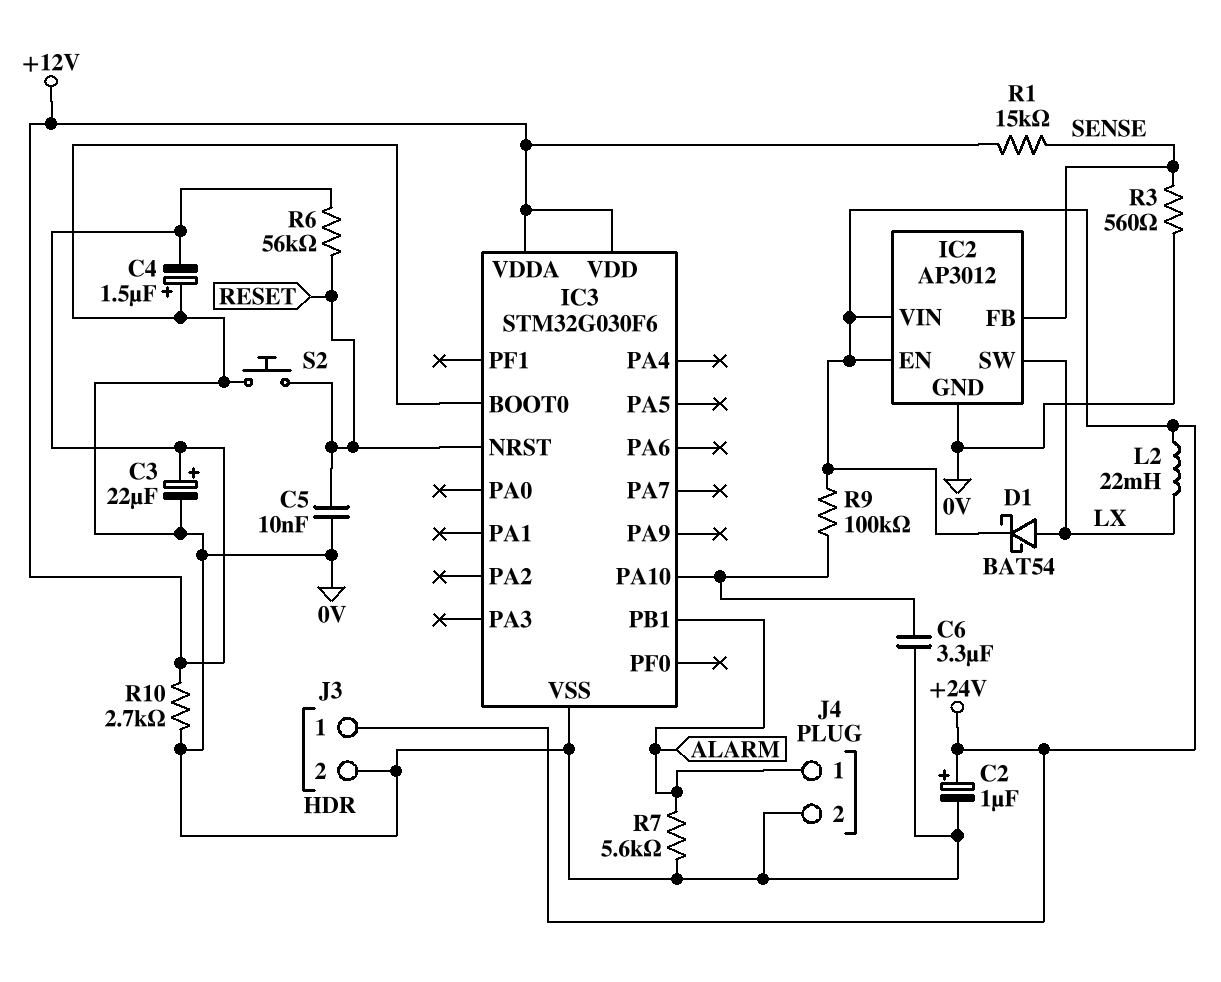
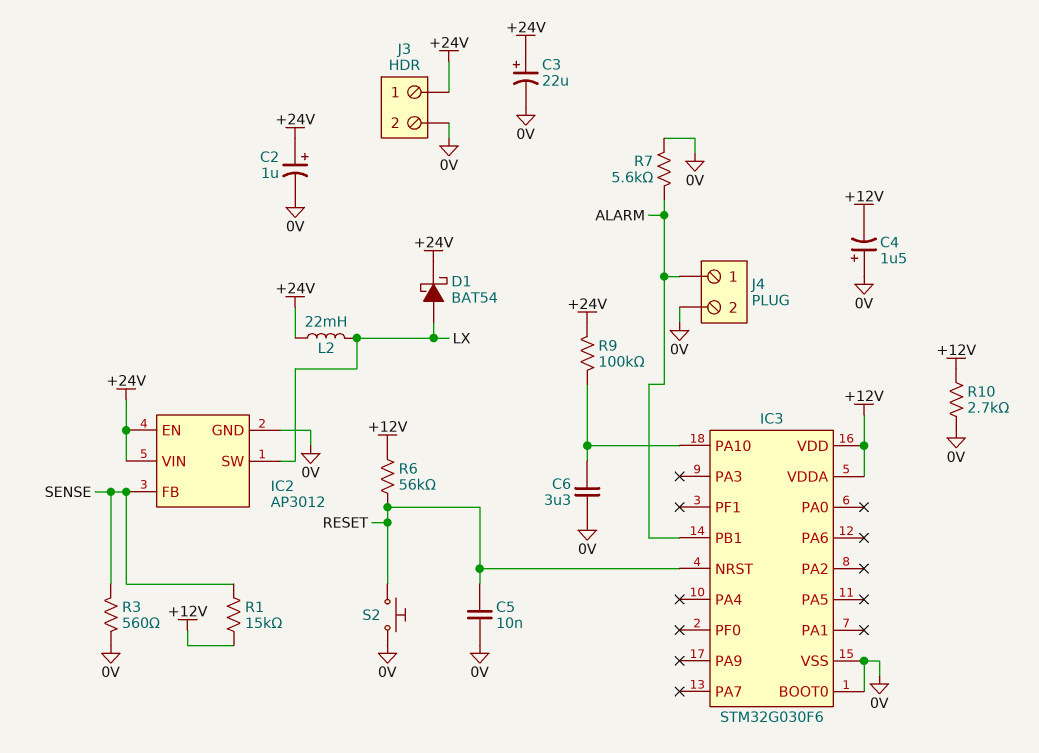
C3: 22uF (plus +12V, minus 0V) -> 22uF (plus +24V, minus 0V)

